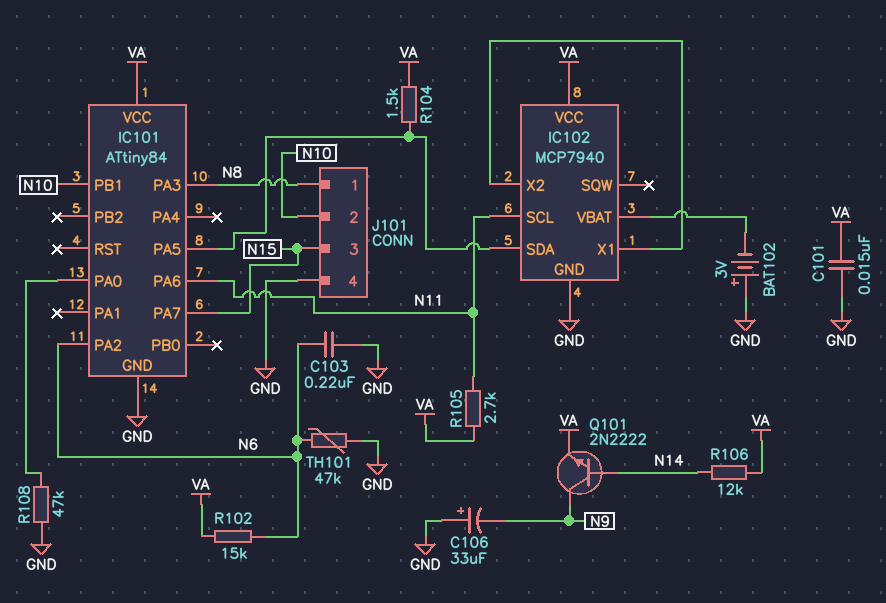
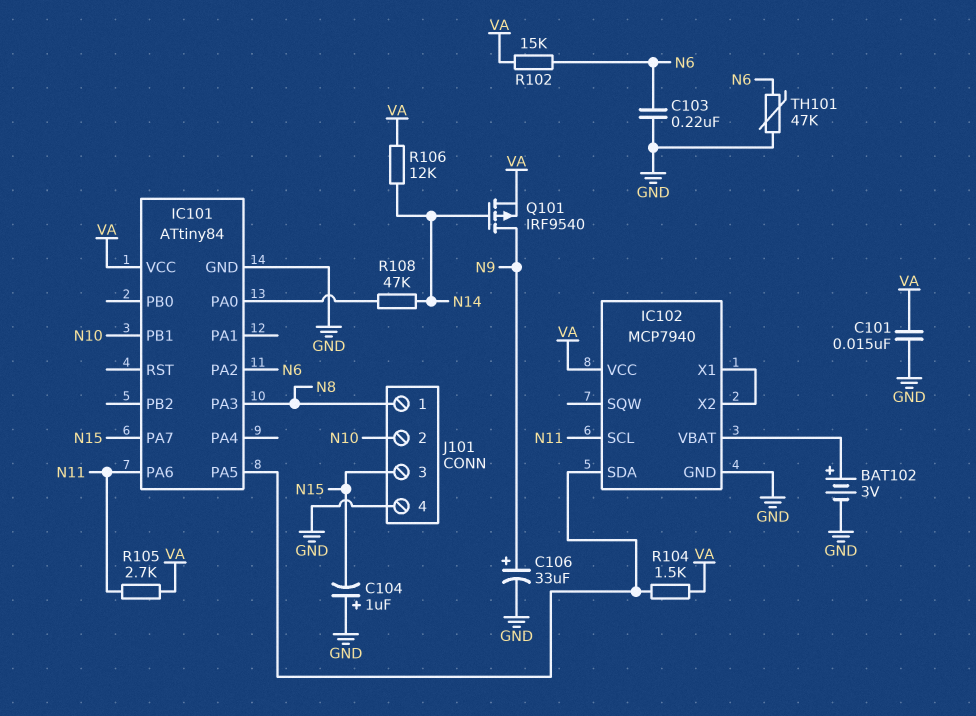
BAT102: 3V (plus GND, minus IC102/VBAT) -> 3V (plus IC102/VBAT, minus GND)
C104: none -> 1uF (plus GND, minus N15)
C106: 33uF (plus GND, minus N9) -> 33uF (plus N9, minus GND)
Q101: NPN 2N2222 (B N14, C N9, E VA) -> PMOS IRF9540 (G N14, D N9, S VA)
R108: 47k (GND, IC101/PA0) -> 47k (IC101/PA0, N14)

